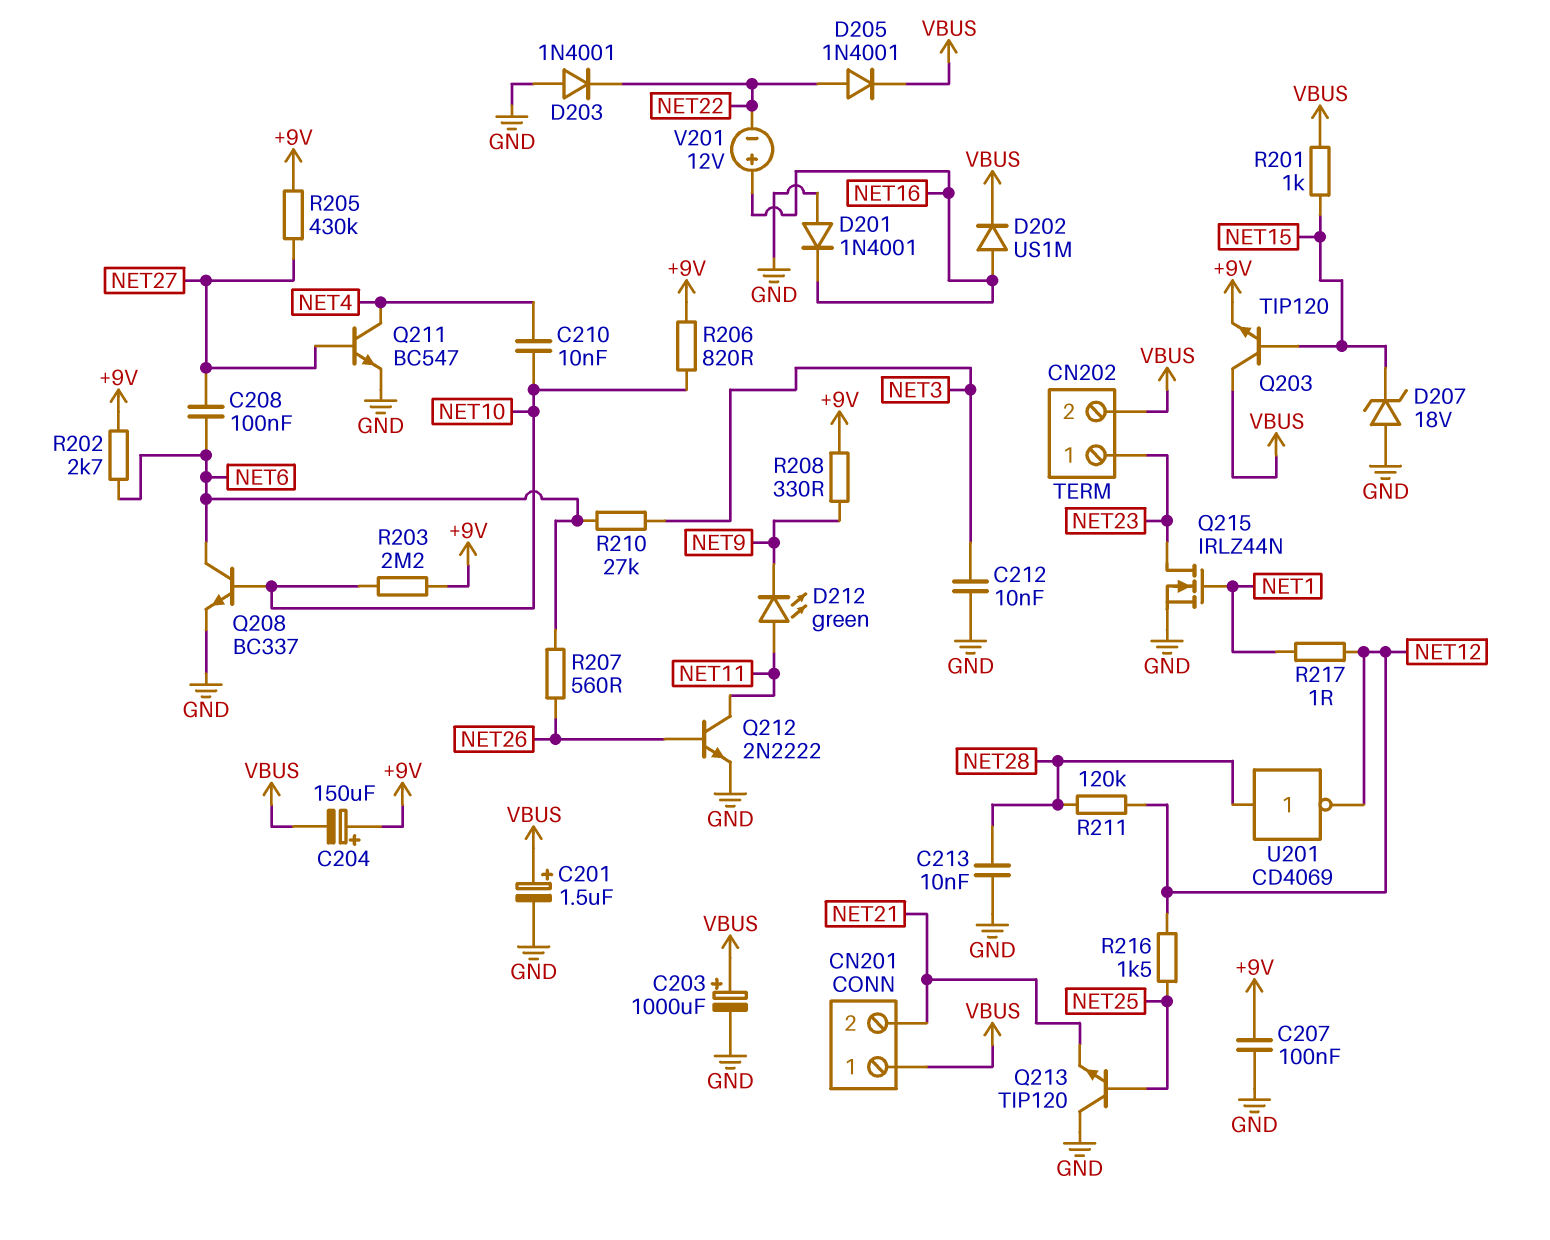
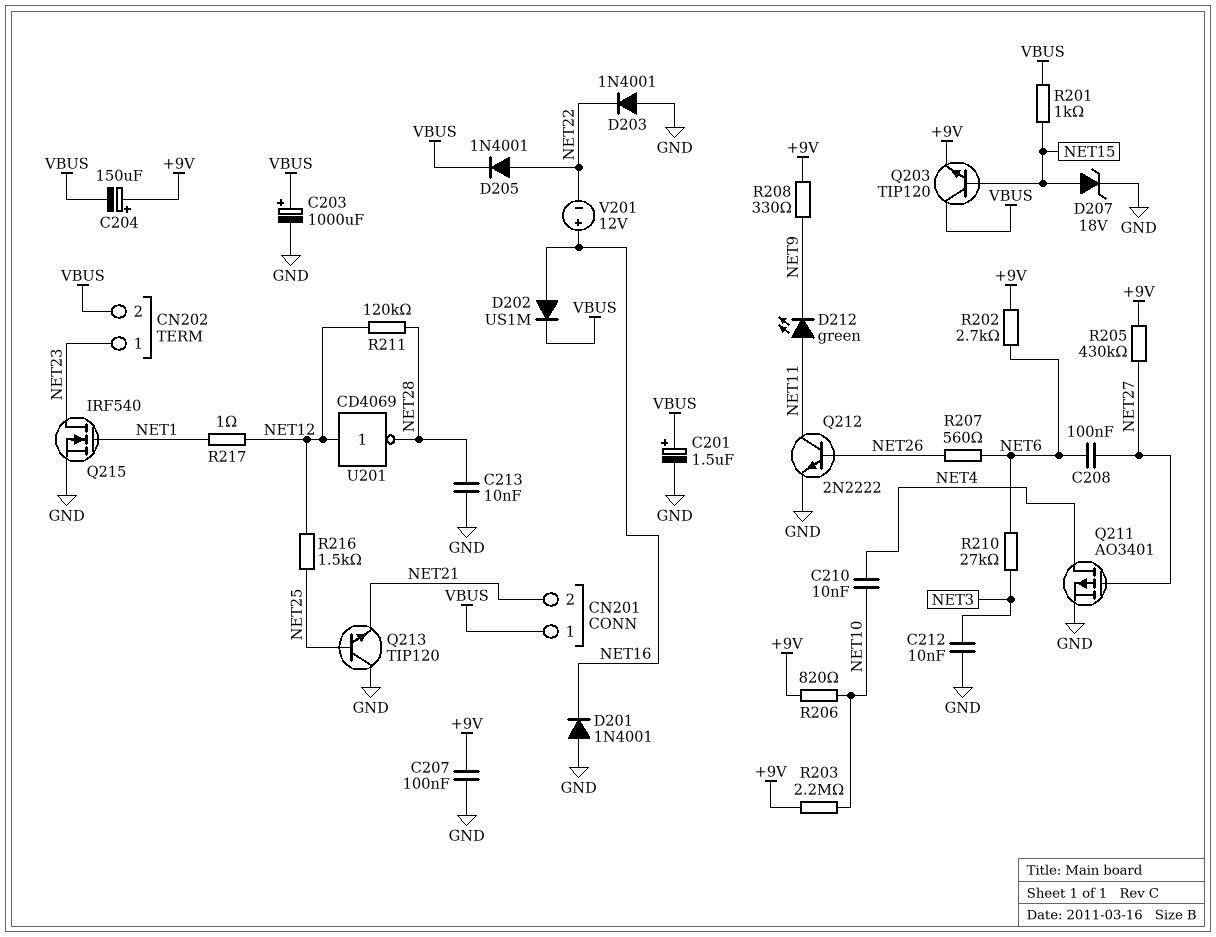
D207: zener 18V (A GND, K NET15) -> zener 18V (A NET15, K GND)
Q208: NPN BC337 (B NET10, C NET6, E GND) -> none
Q211: NPN BC547 (B NET27, C NET4, E GND) -> PMOS AO3401 (G NET27, D NET4, S GND)
Q215: NMOS IRLZ44N (G NET1, D NET23, S GND) -> NMOS IRF540 (G NET1, D NET23, S GND)
U201: NOT CD4069 (in NET28, out NET12) -> NOT CD4069 (in NET12, out NET28)

